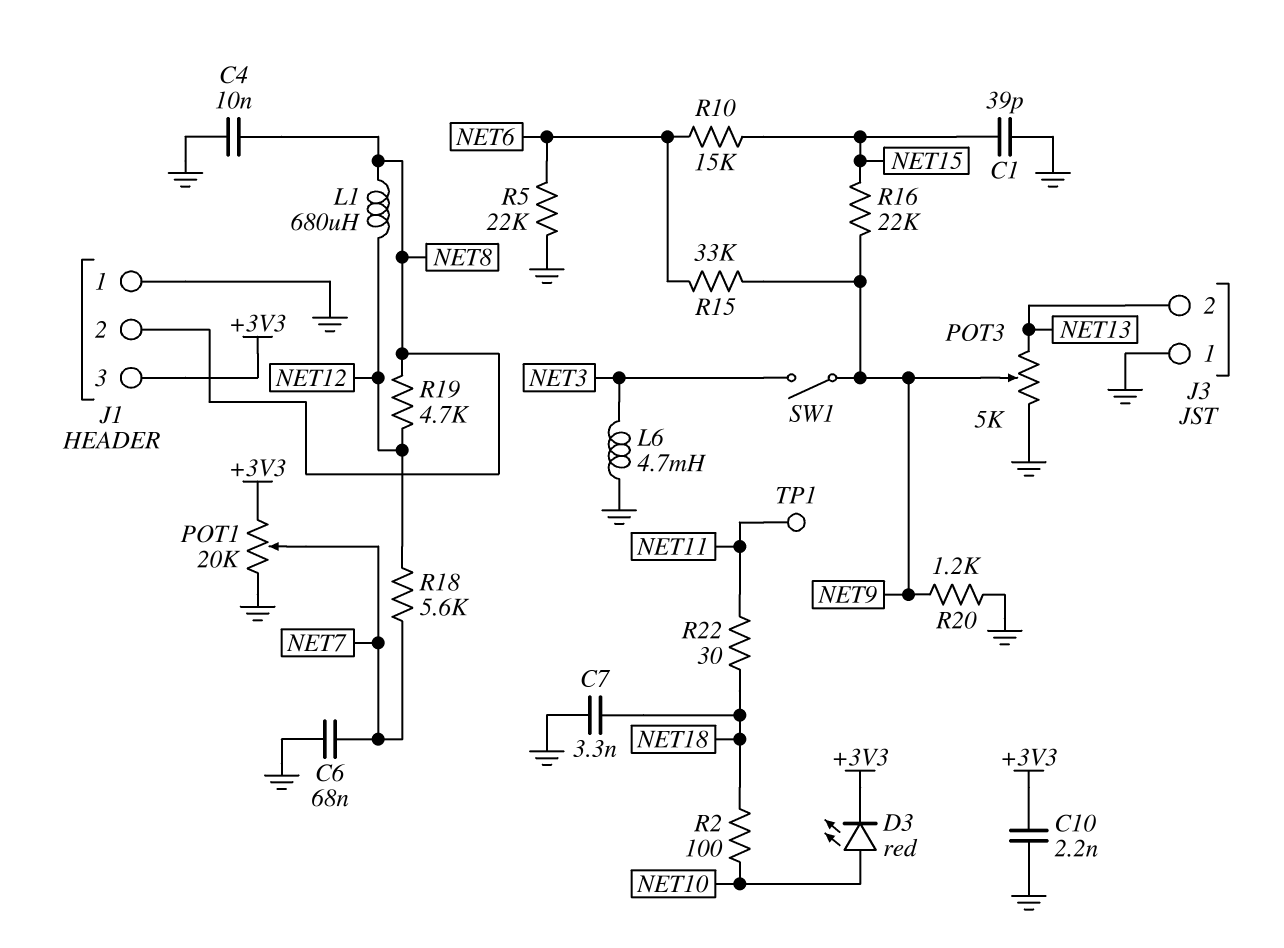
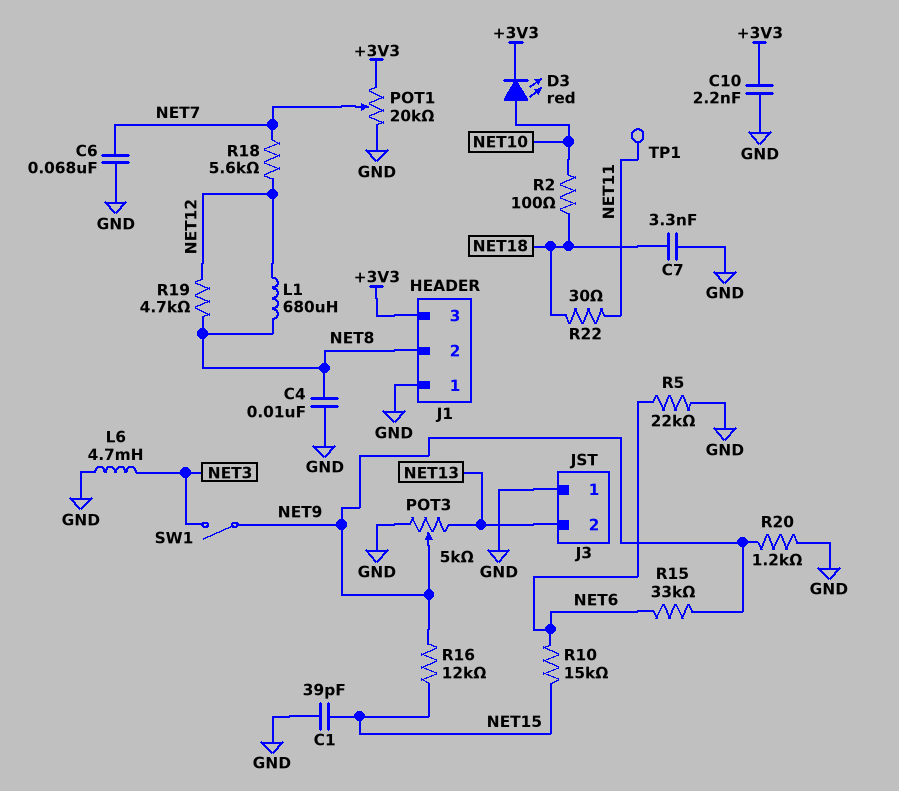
R16: 22k (NET9, NET15) -> 12k (NET9, NET15)

